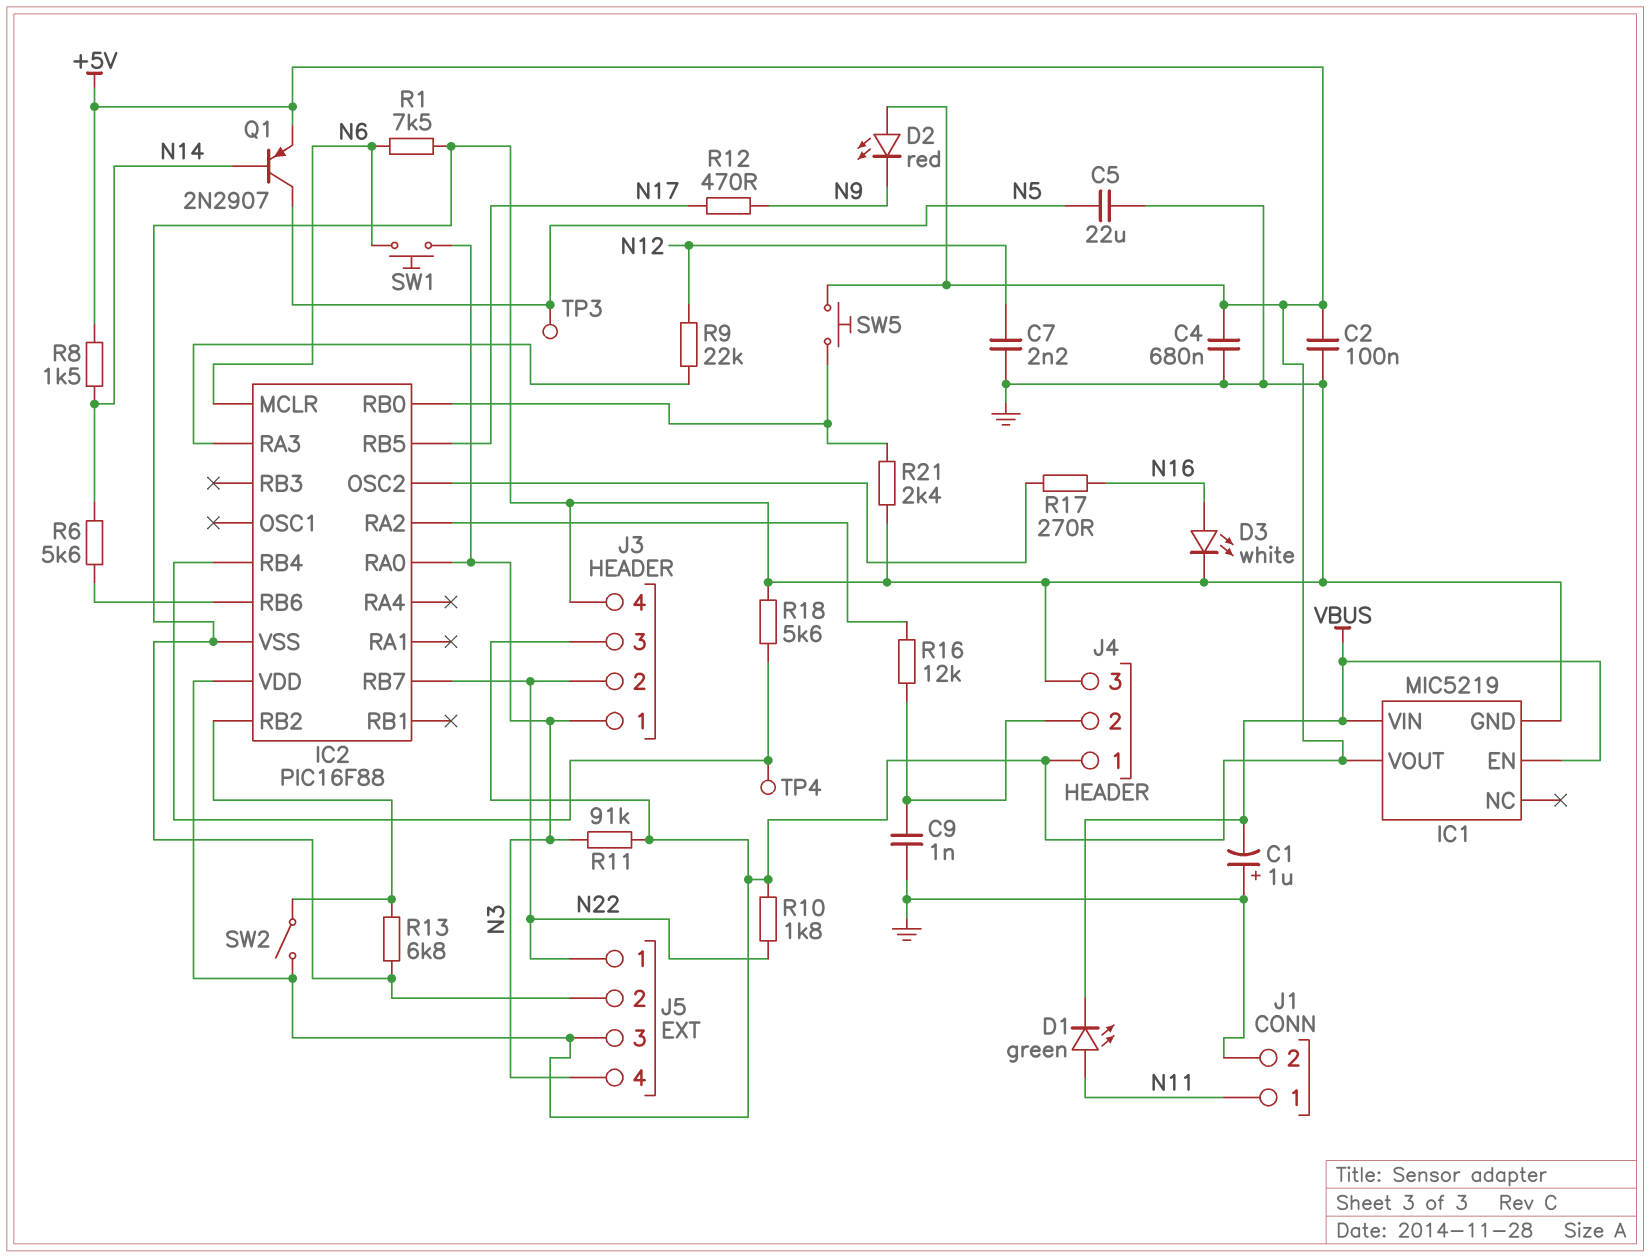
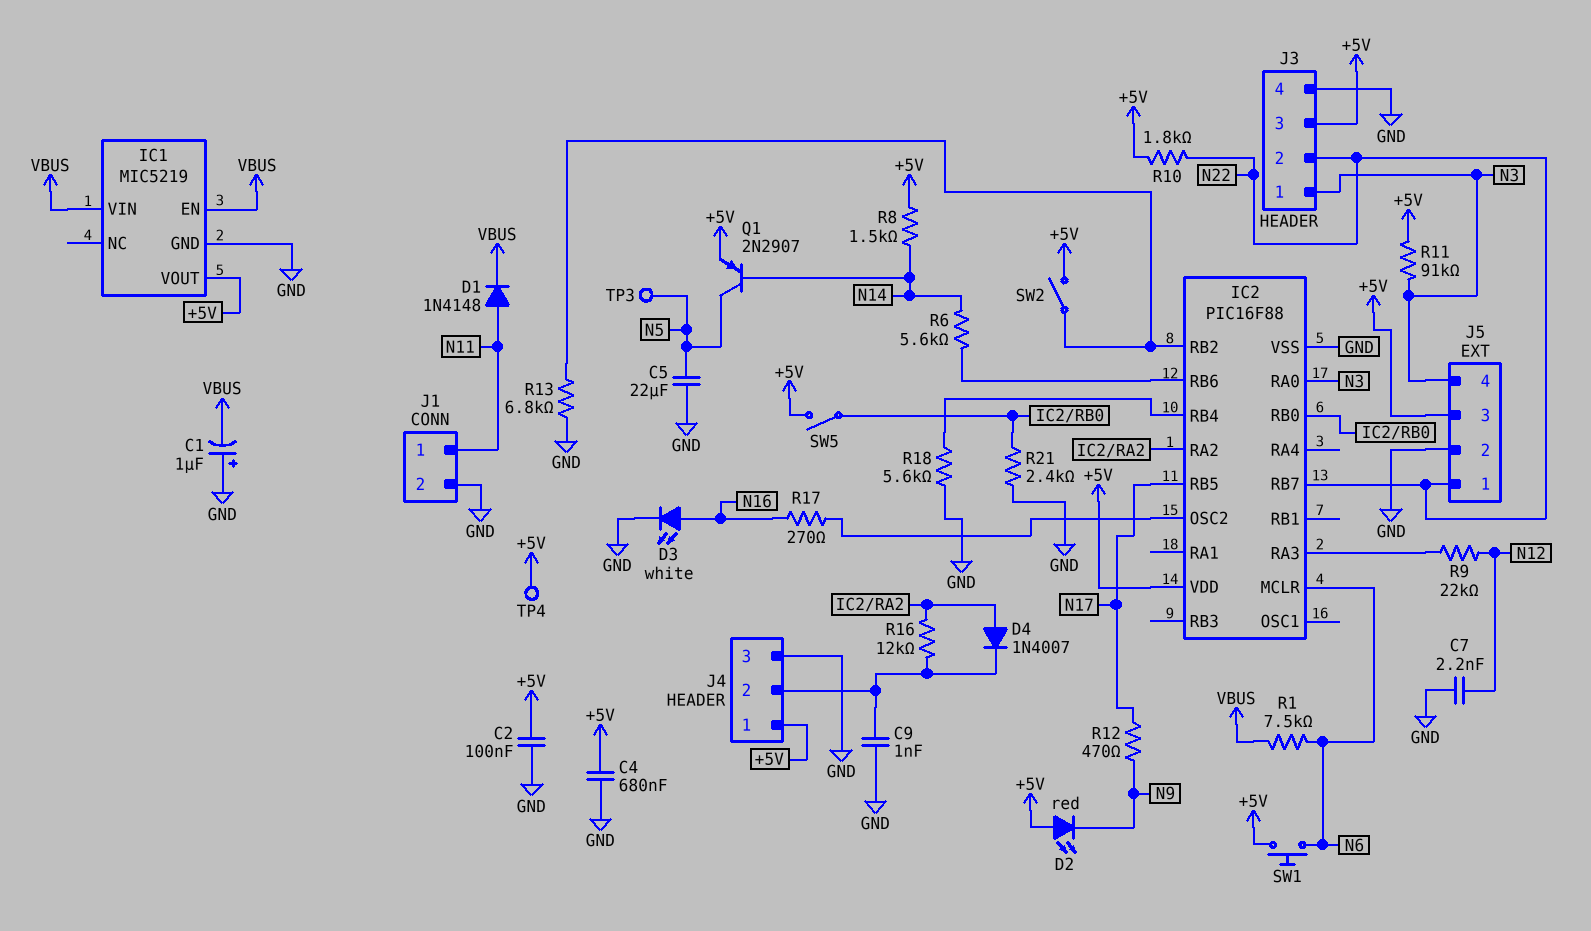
D1: LED green (A N11, K VBUS) -> diode 1N4148 (A N11, K VBUS)
D4: none -> diode 1N4007 (A IC2/RA2, K J4/2)
R1: 7.5k (GND, N6) -> 7.5k (N6, VBUS)
SW1: button (N3, N6) -> button (+5V, N6)
SW5: button (+5V, IC2/RB0) -> switch (+5V, IC2/RB0)
TP4: test point (IC2/RB4) -> test point (+5V)

